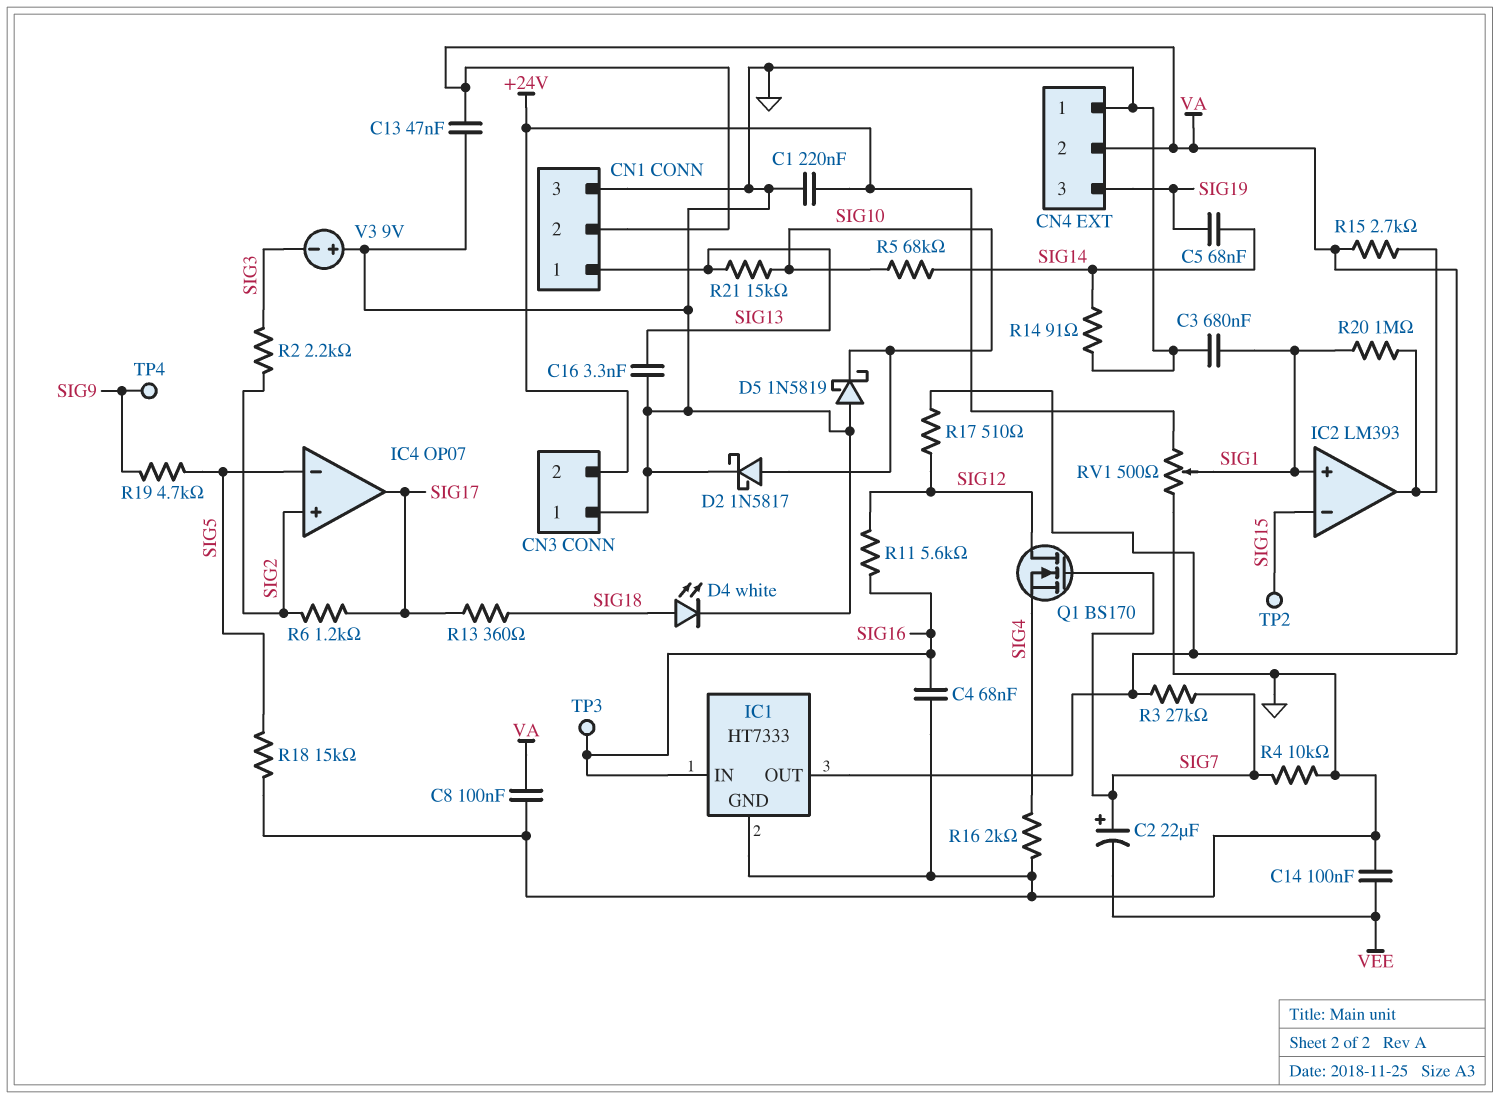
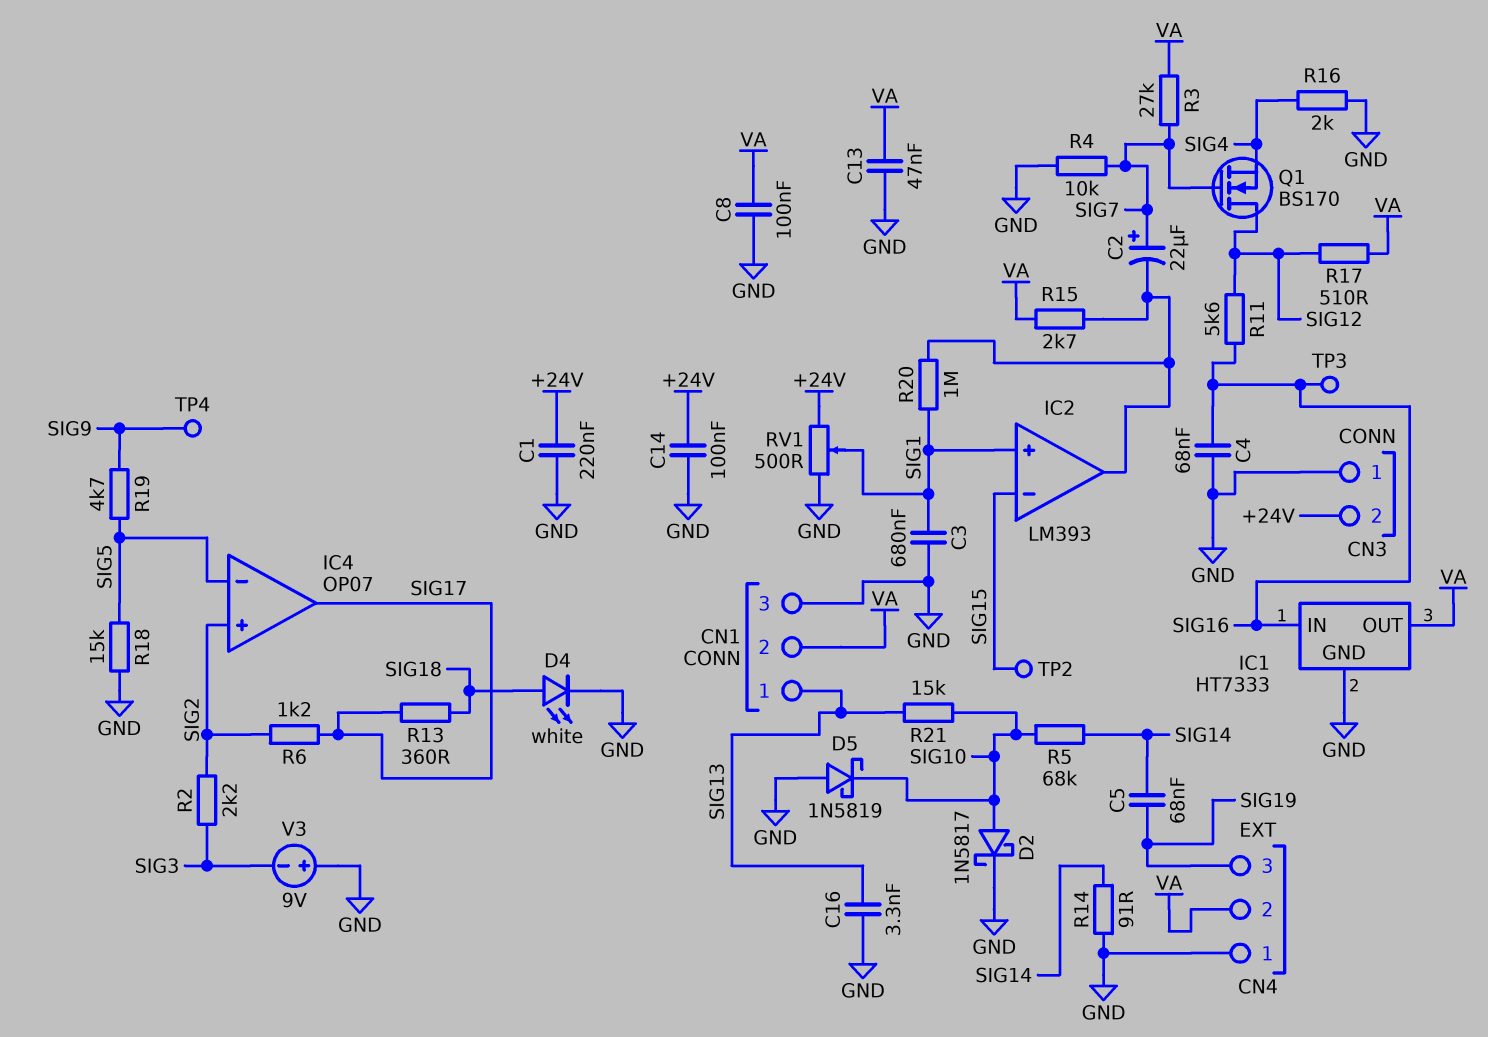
C2: 22uF (plus SIG7, minus VEE) -> 22uF (plus SIG7, minus IC2/out)
C14: 100nF (GND, VEE) -> 100nF (+24V, GND)

